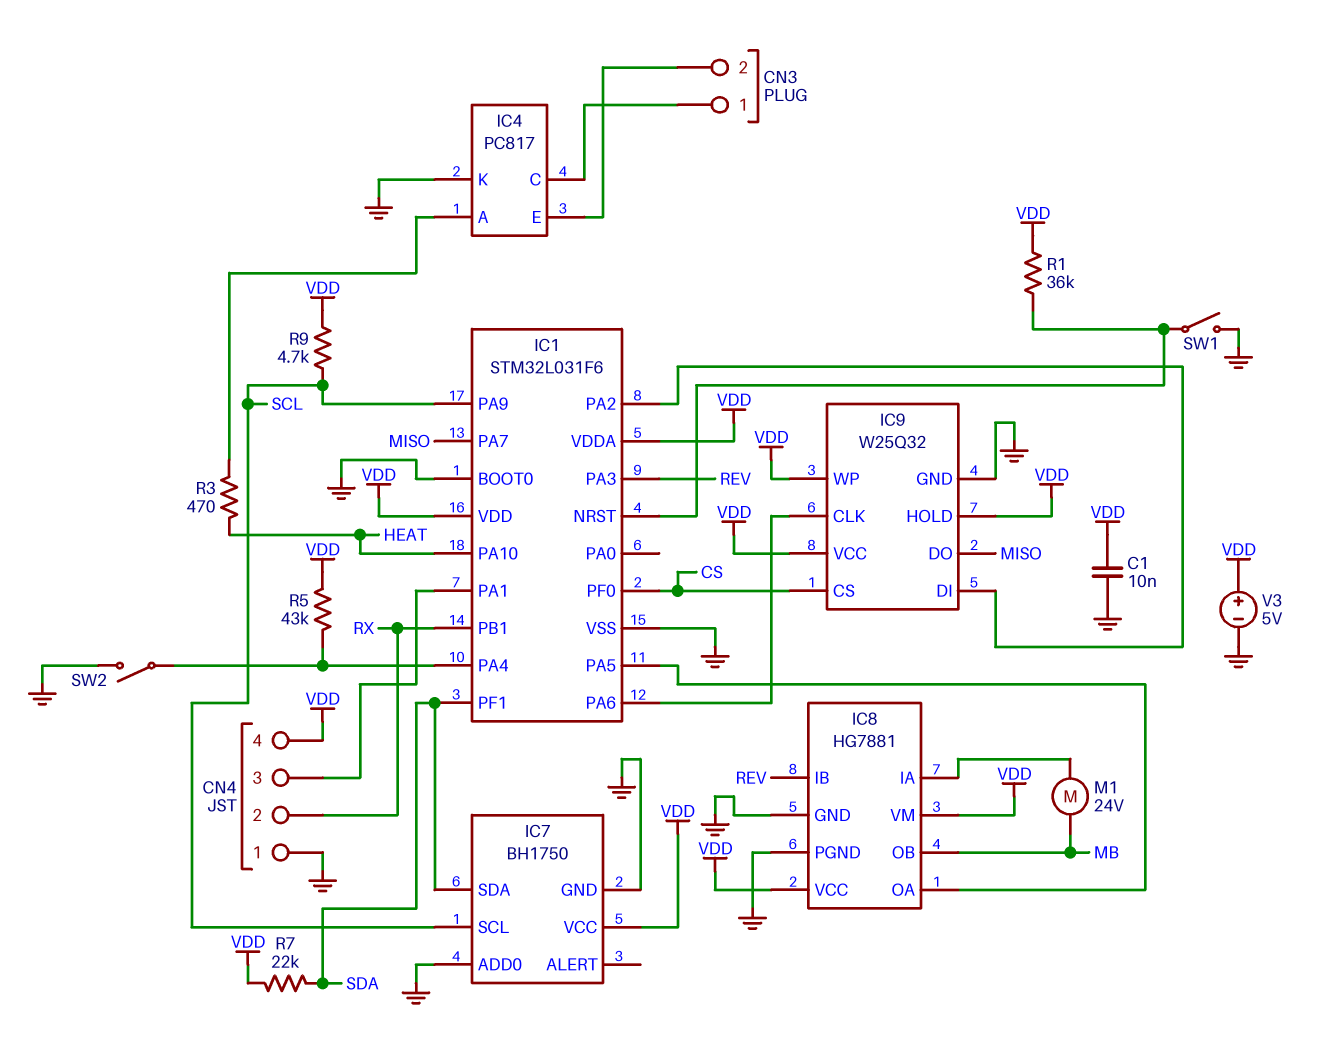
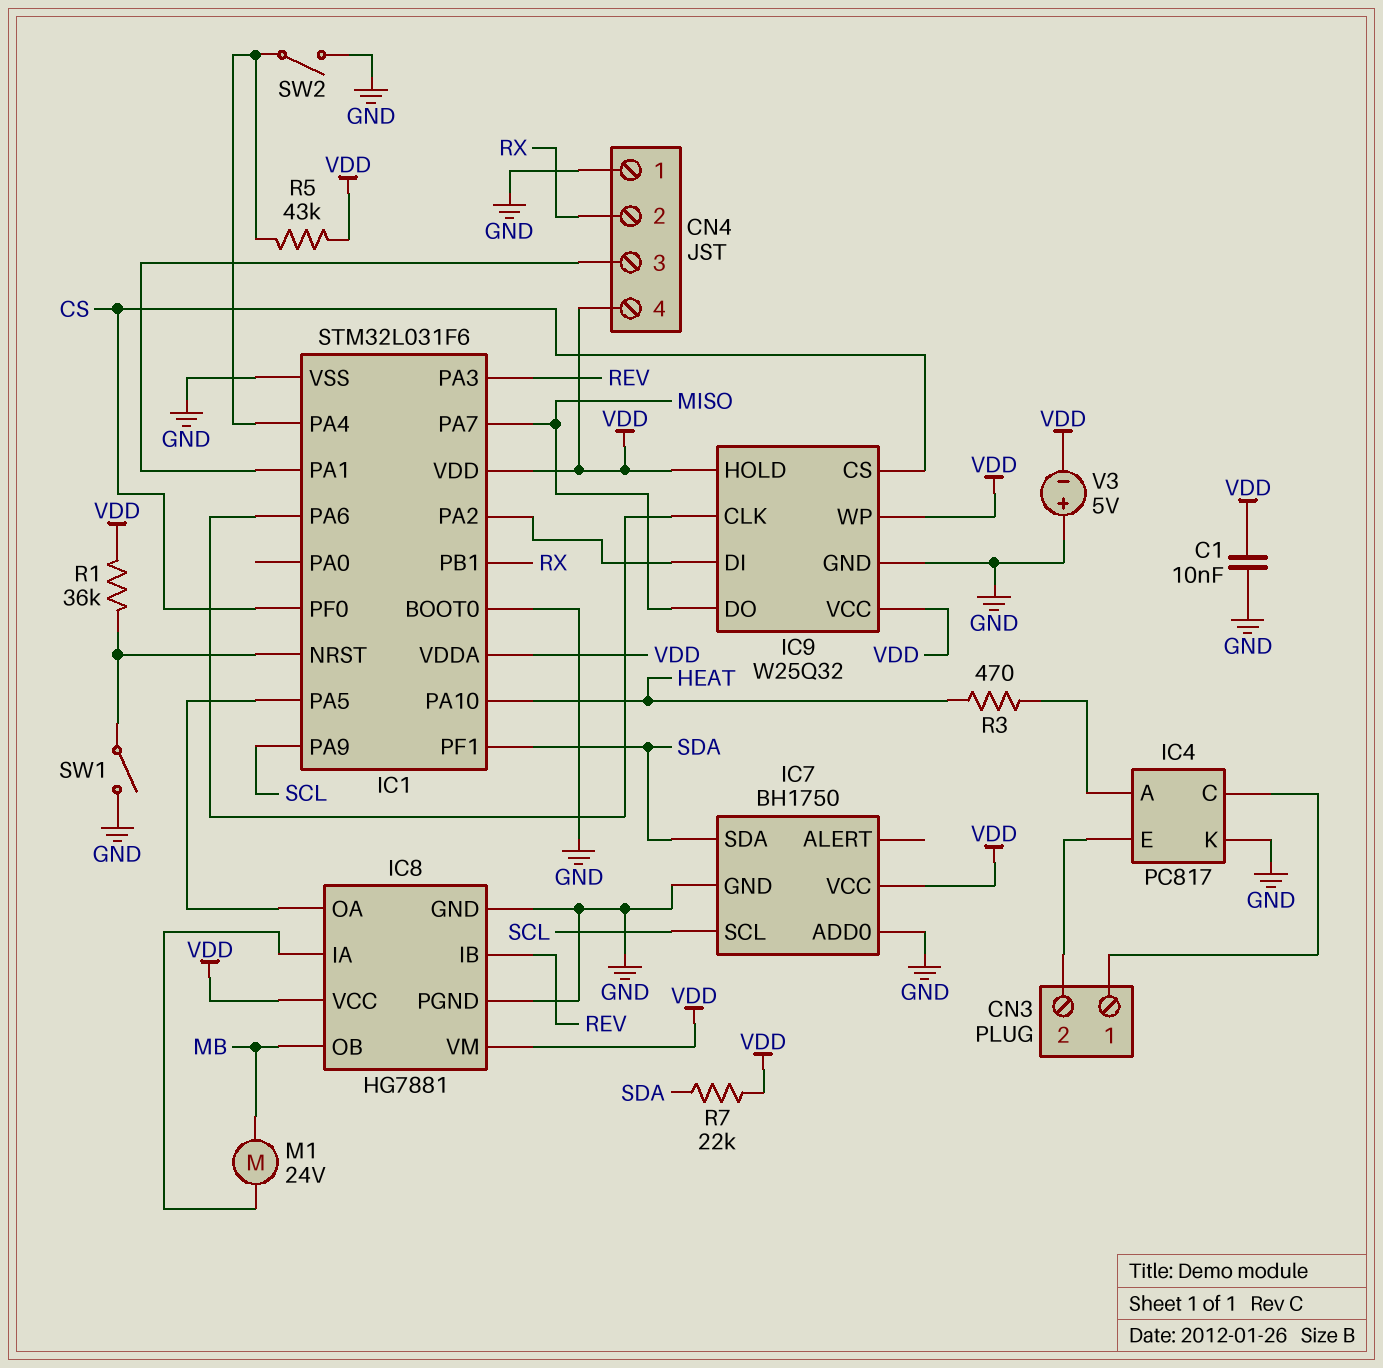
R9: 4.7k (SCL, VDD) -> none
V3: 5V (plus VDD, minus GND) -> 5V (plus GND, minus VDD)

